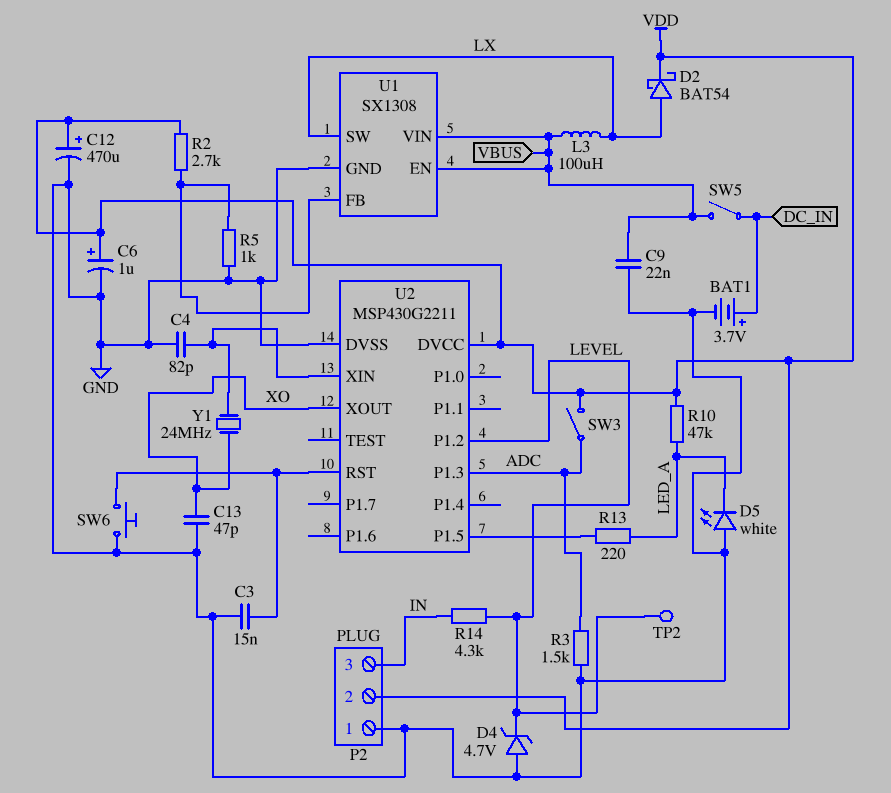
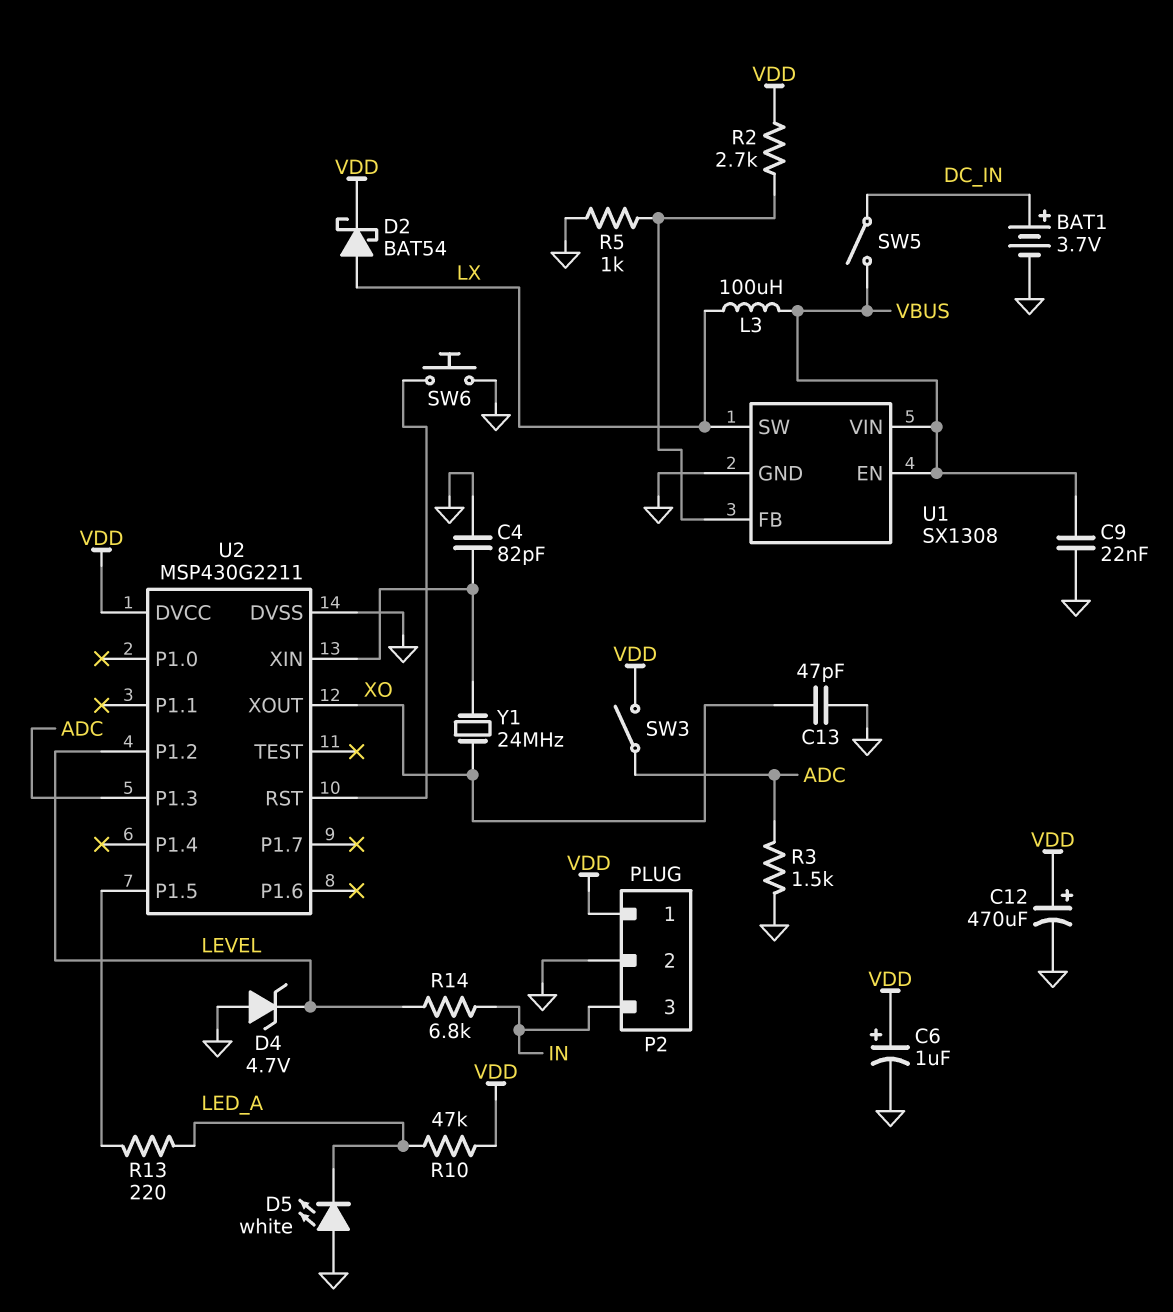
C3: 15nF (GND, U2/RST) -> none
P2 pin 1: GND -> VDD
P2 pin 2: VDD -> GND
R14: 4.3k (IN, LEVEL) -> 6.8k (IN, LEVEL)
TP2: test point (LEVEL) -> none

